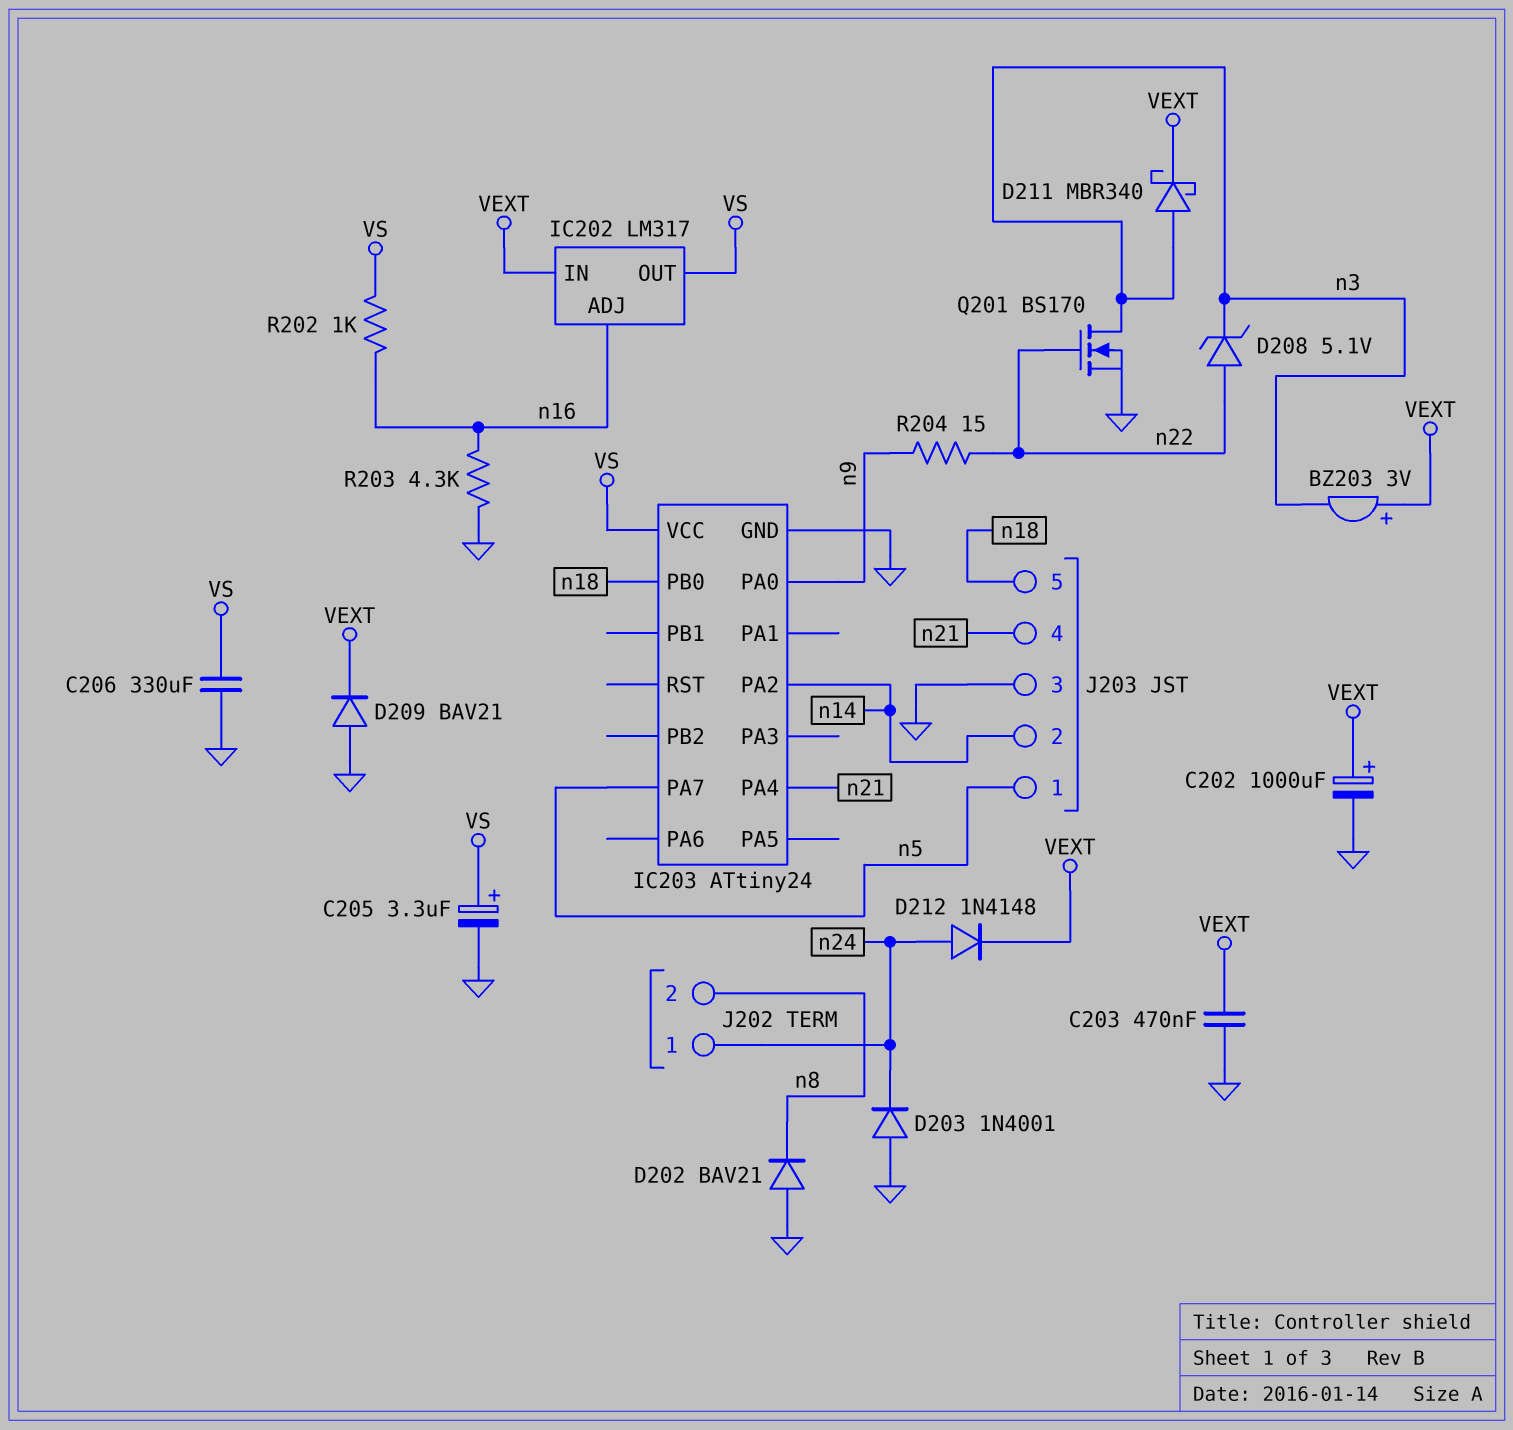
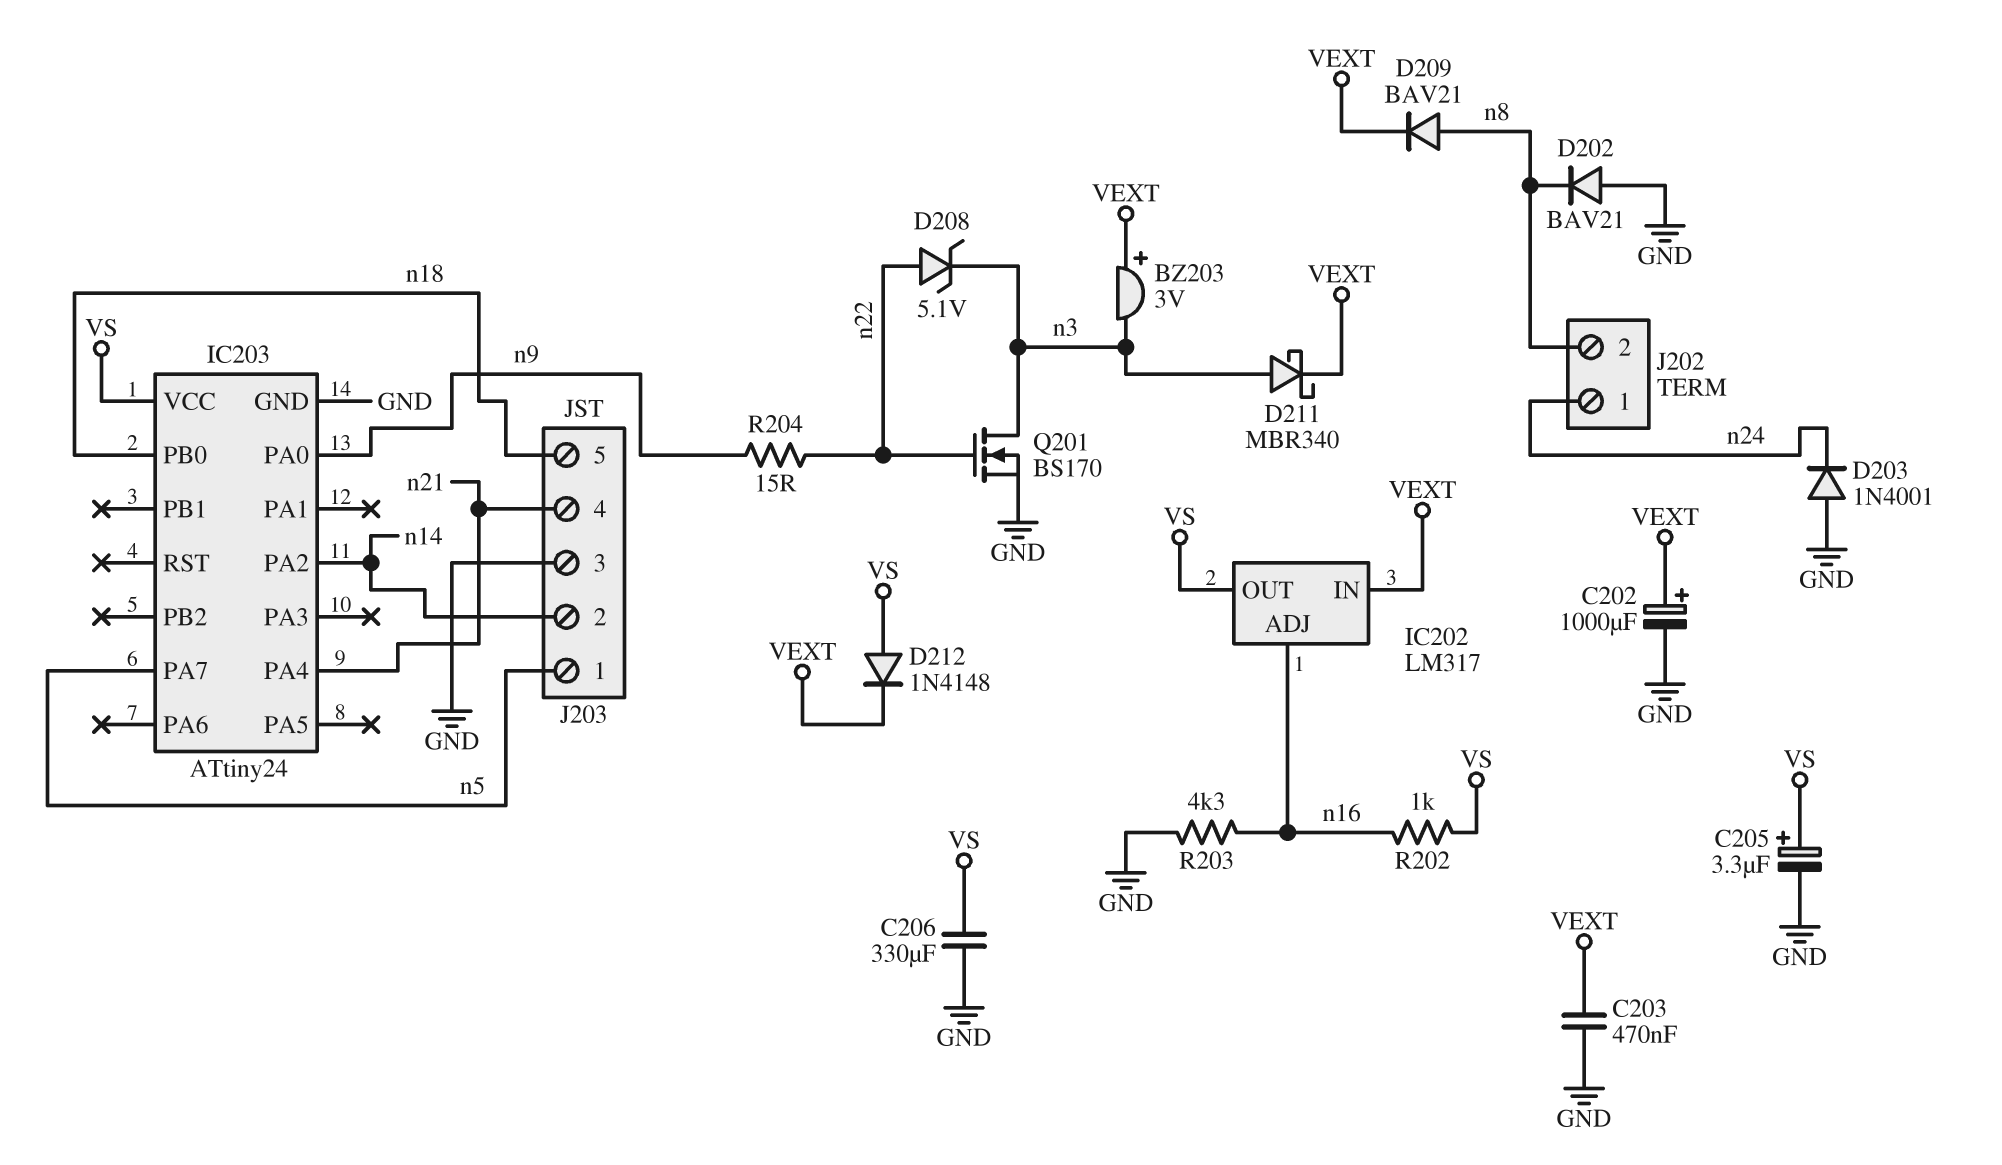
D209: diode BAV21 (A GND, K VEXT) -> diode BAV21 (A n8, K VEXT)
D212: diode 1N4148 (A n24, K VEXT) -> diode 1N4148 (A VS, K VEXT)

